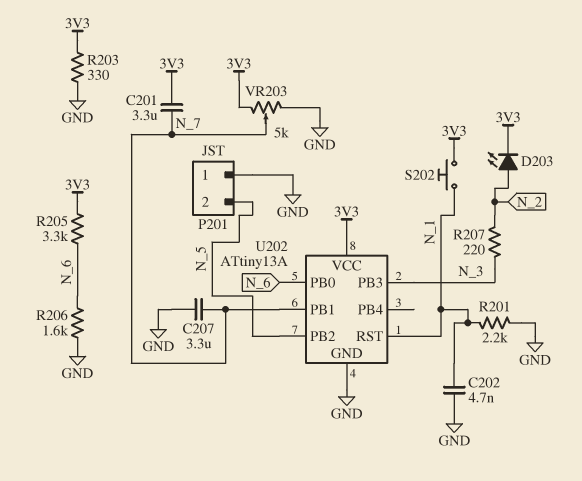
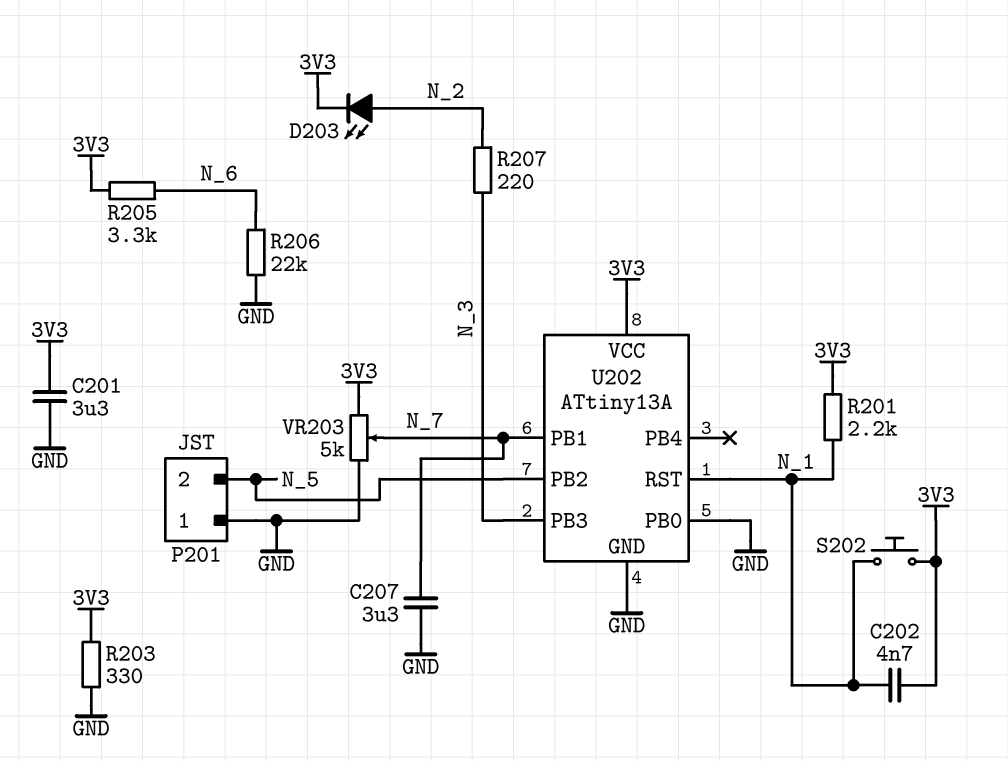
C201: 3.3uF (3V3, N_7) -> 3.3uF (3V3, GND)
C202: 4.7nF (GND, N_1) -> 4.7nF (3V3, N_1)
R201: 2.2k (GND, N_1) -> 2.2k (3V3, N_1)
R206: 1.6k (GND, N_6) -> 22k (GND, N_6)
U202 pin PB0: N_6 -> GND

